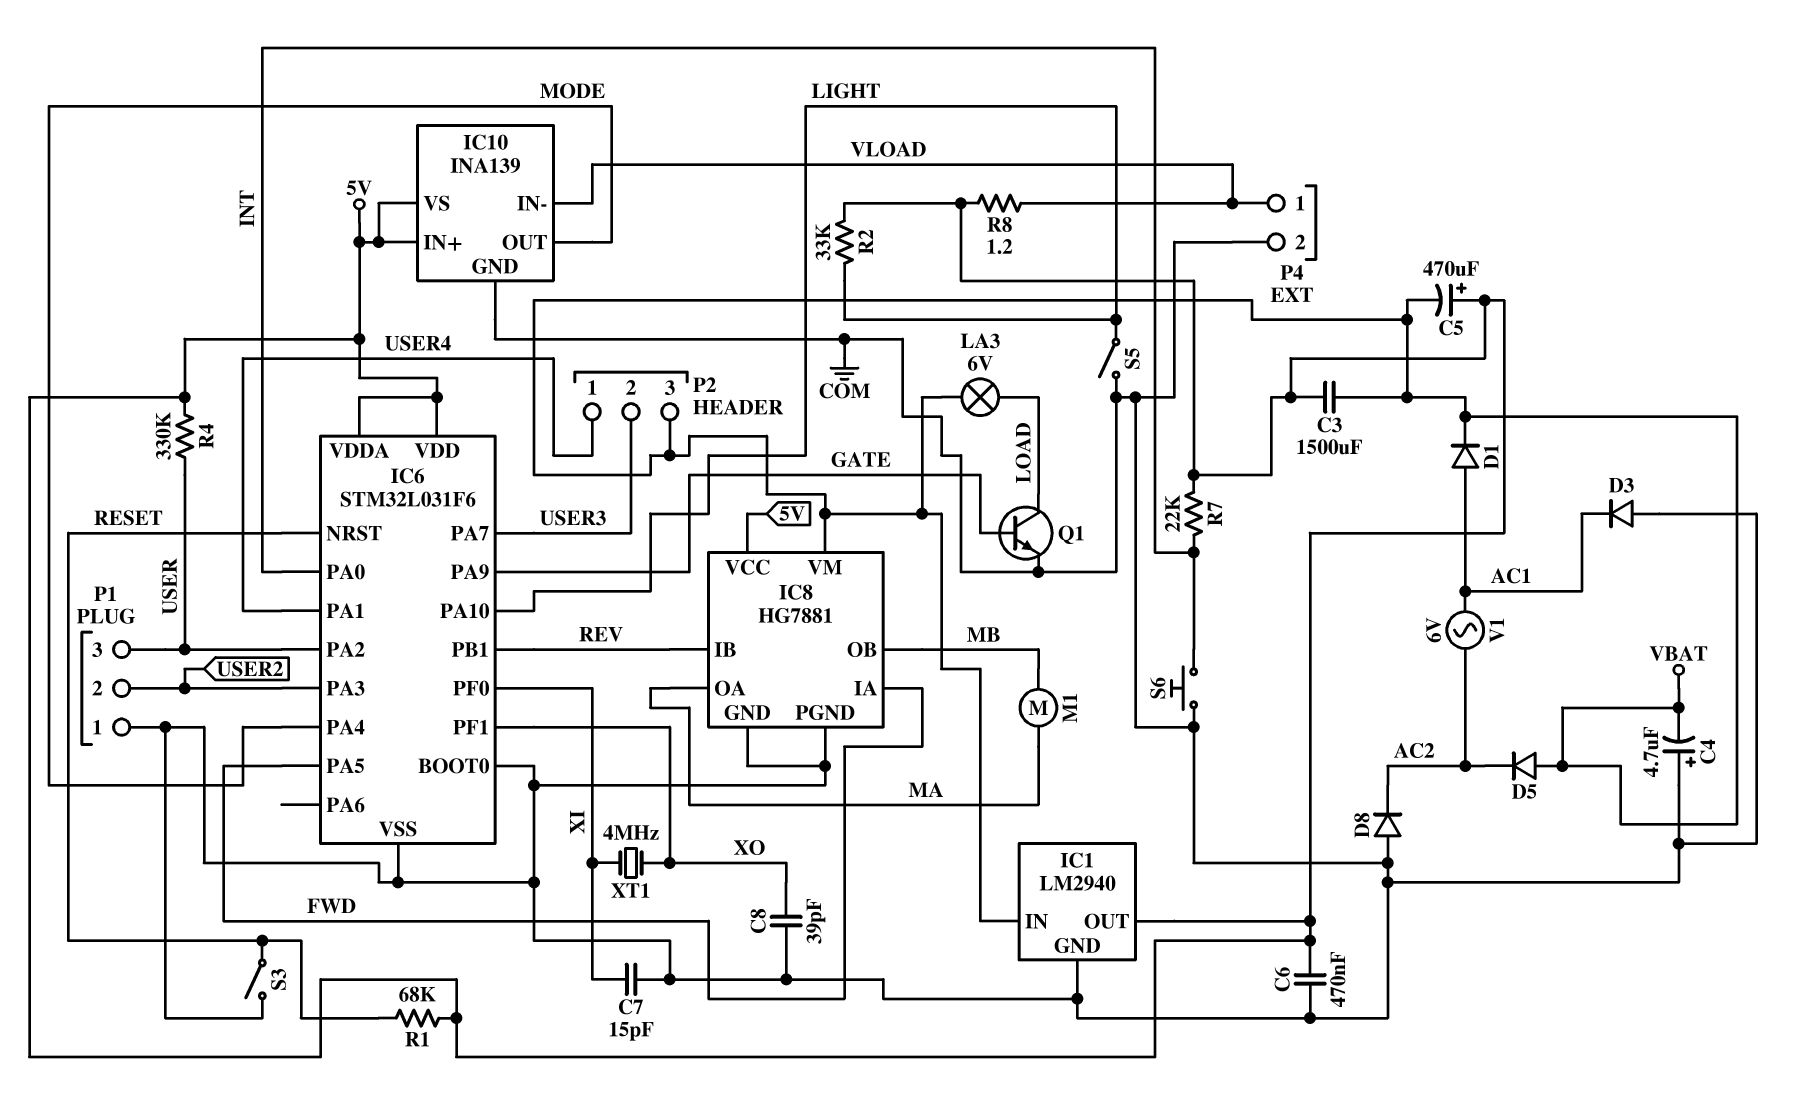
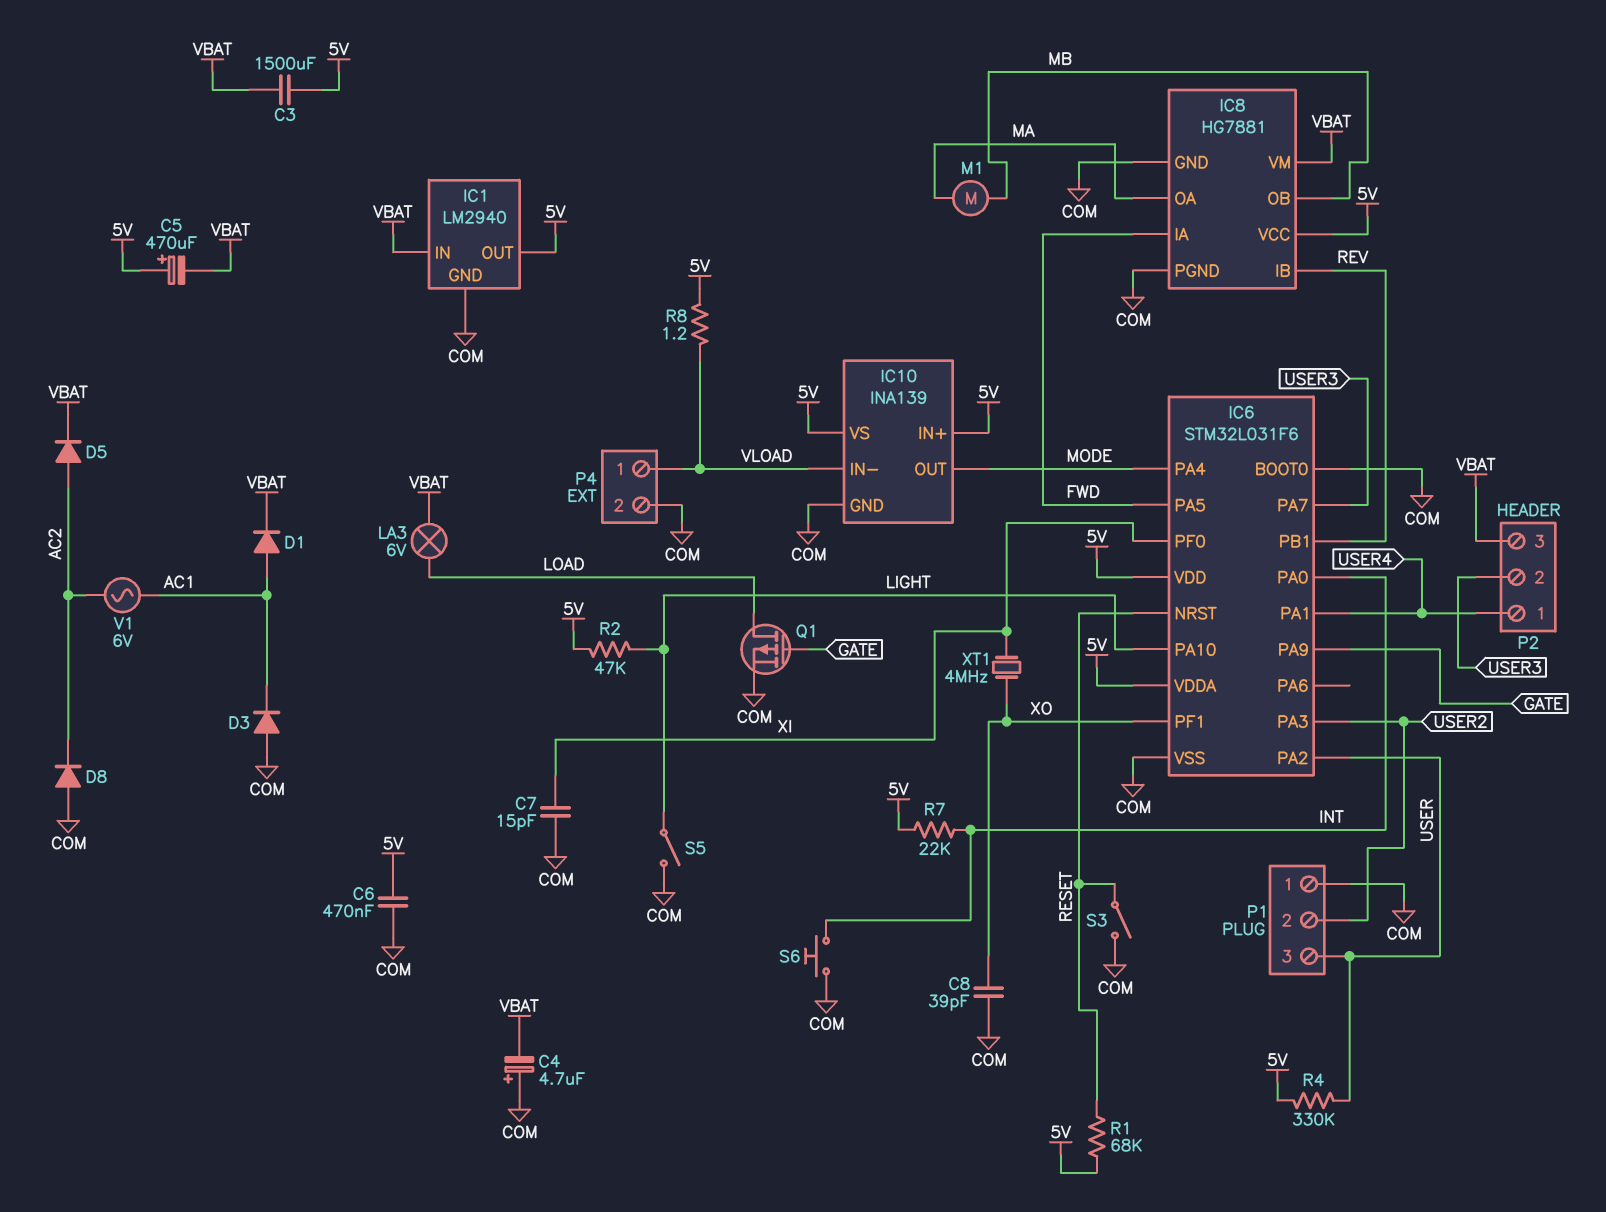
D5: diode (A VBAT, K AC2) -> diode (A AC2, K VBAT)
Q1: NPN (B GATE, C LOAD, E COM) -> PMOS (G GATE, D LOAD, S COM)
R2: 33k (5V, LIGHT) -> 47k (5V, LIGHT)

